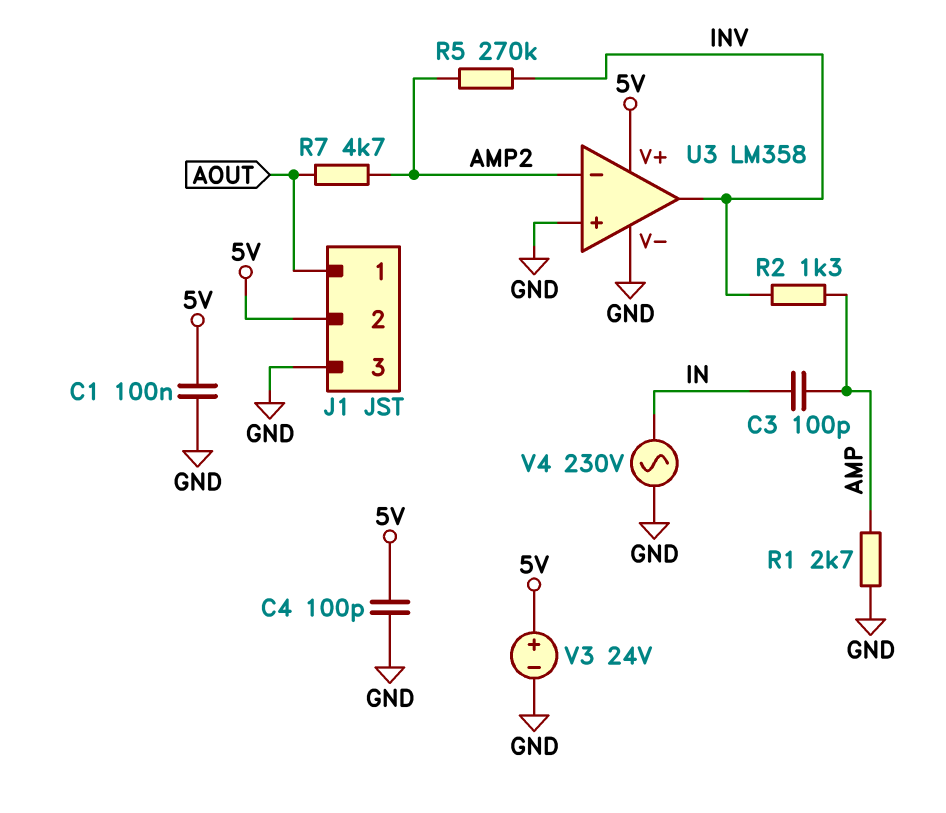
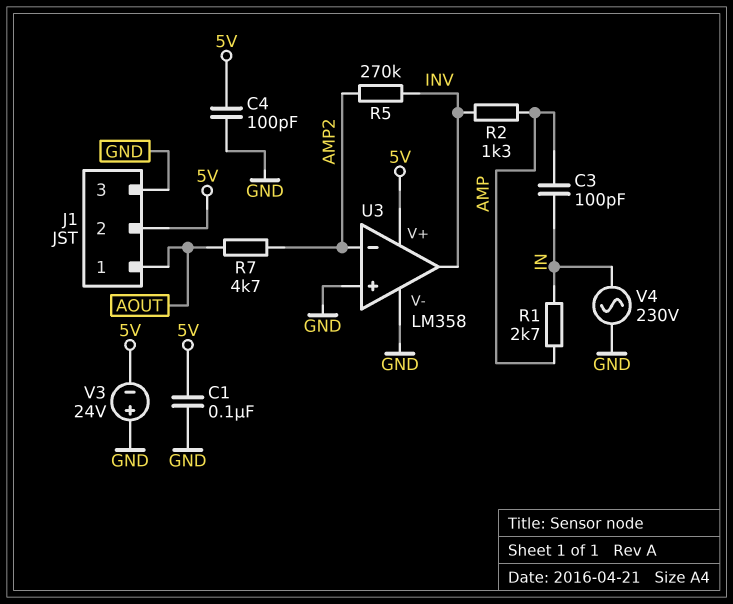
R1: 2.7k (AMP, GND) -> 2.7k (AMP, IN)
V3: 24V (plus 5V, minus GND) -> 24V (plus GND, minus 5V)

